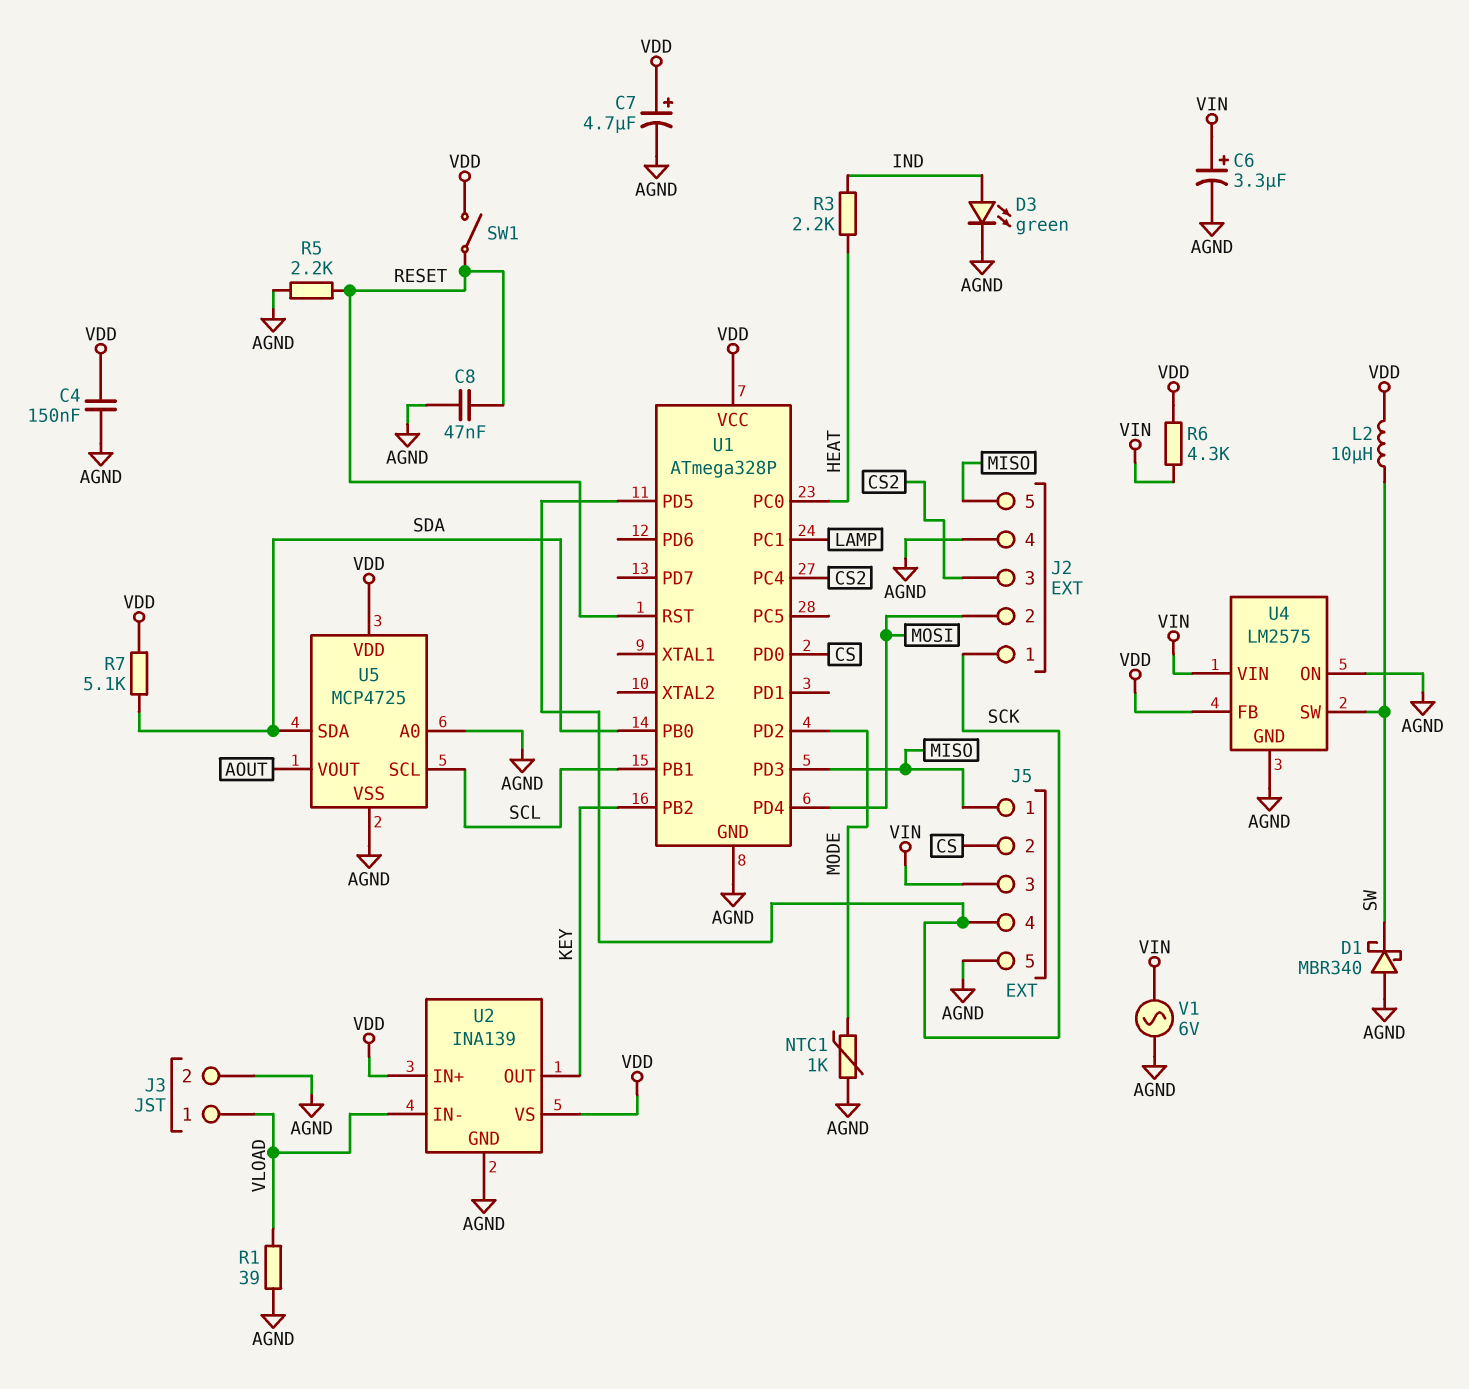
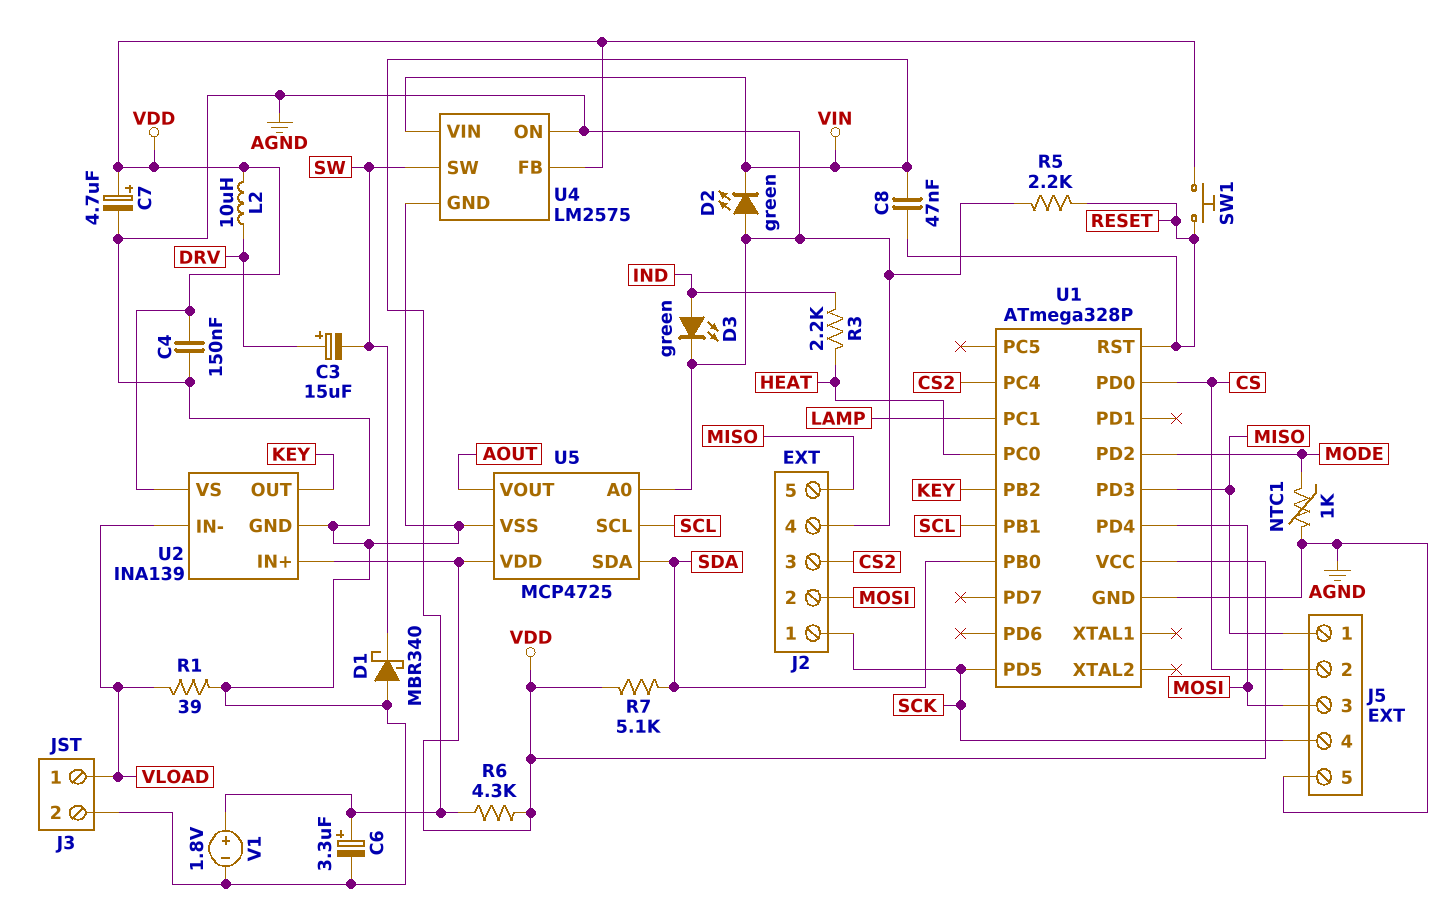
C3: none -> 15uF (plus DRV, minus SW)
C8: 47nF (AGND, RESET) -> 47nF (RESET, VIN)
D2: none -> LED green (A AGND, K VIN)
J5 pin 3: VIN -> MOSI
L2: 10uH (SW, VDD) -> 10uH (DRV, VDD)
SW1: switch (RESET, VDD) -> button (RESET, VDD)
V1: AC 6V (AGND, VIN) -> 1.8V (plus VIN, minus AGND)

